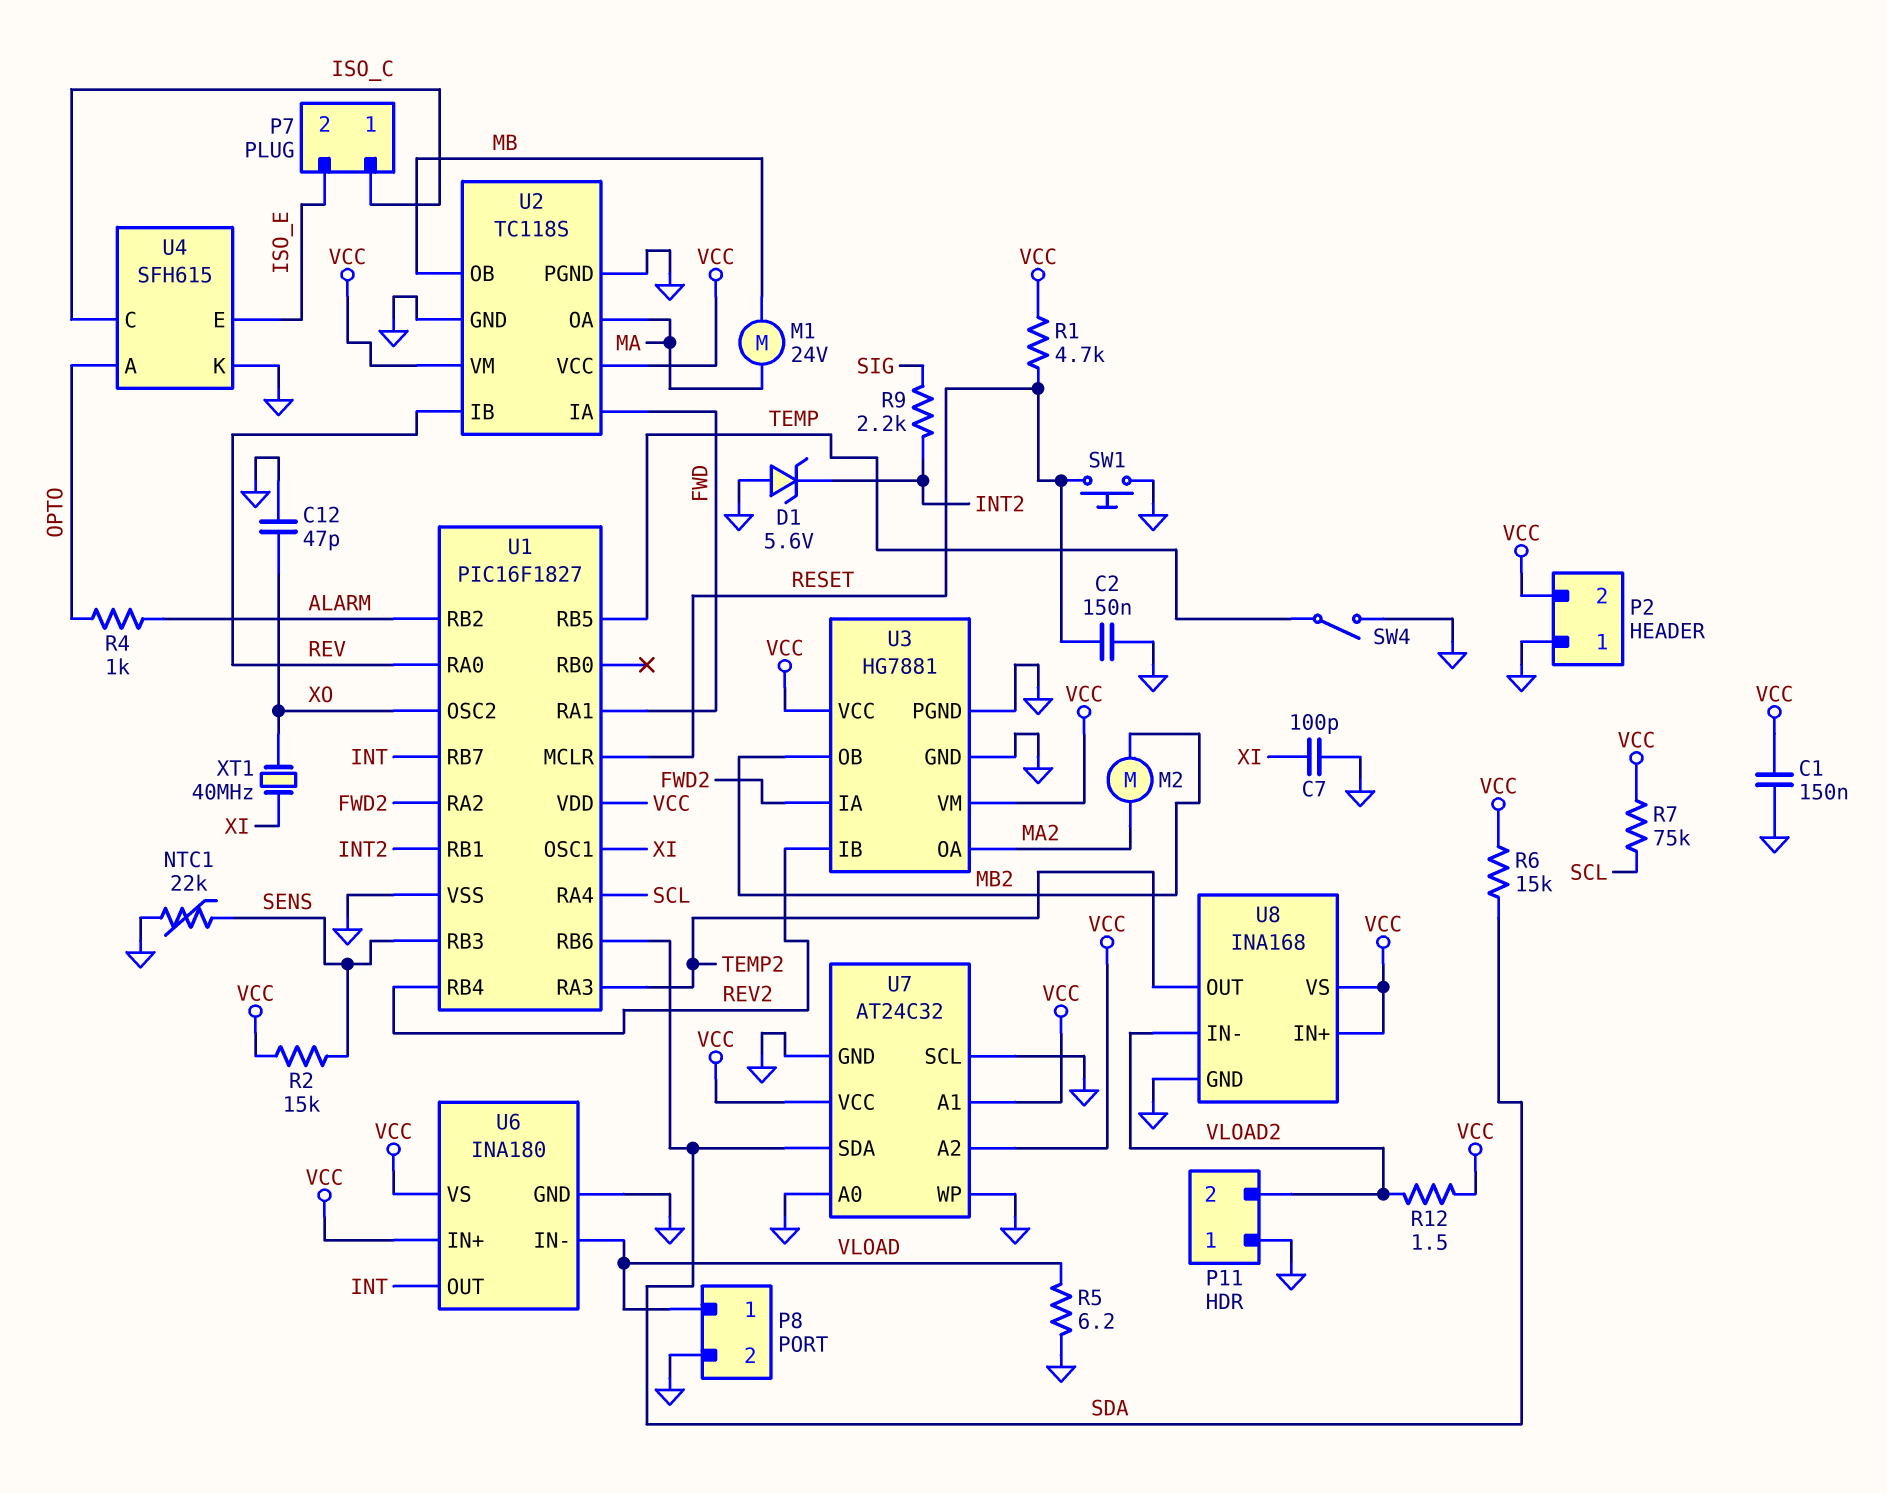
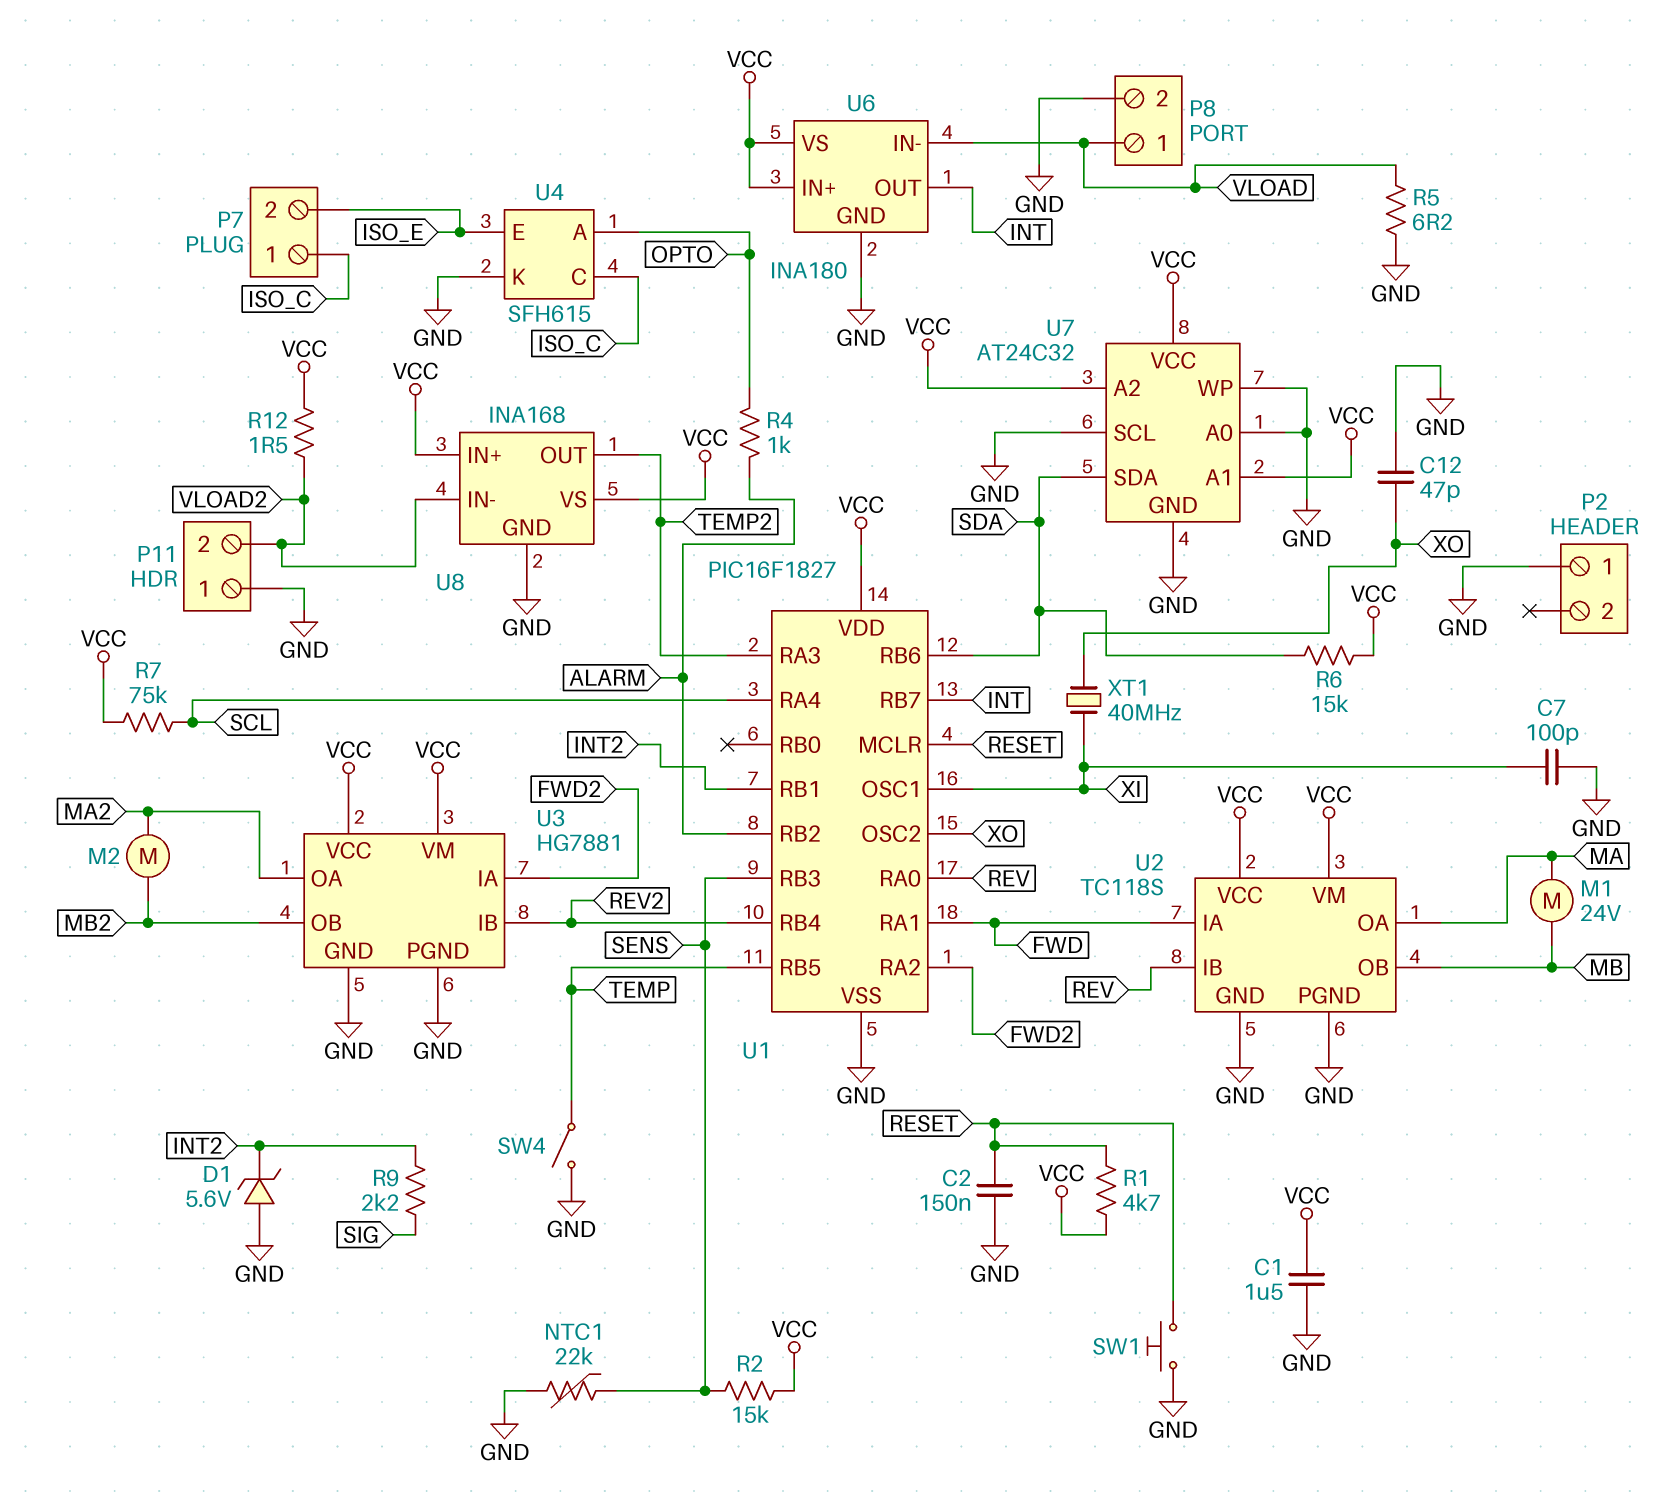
C1: 150nF (GND, VCC) -> 1.5uF (GND, VCC)
P2 pin 2: VCC -> none

